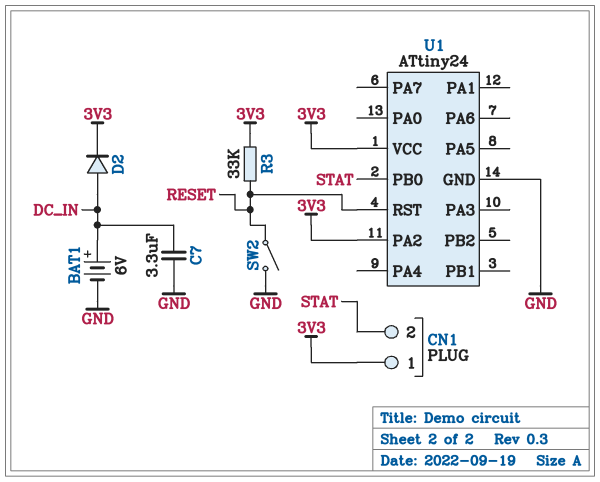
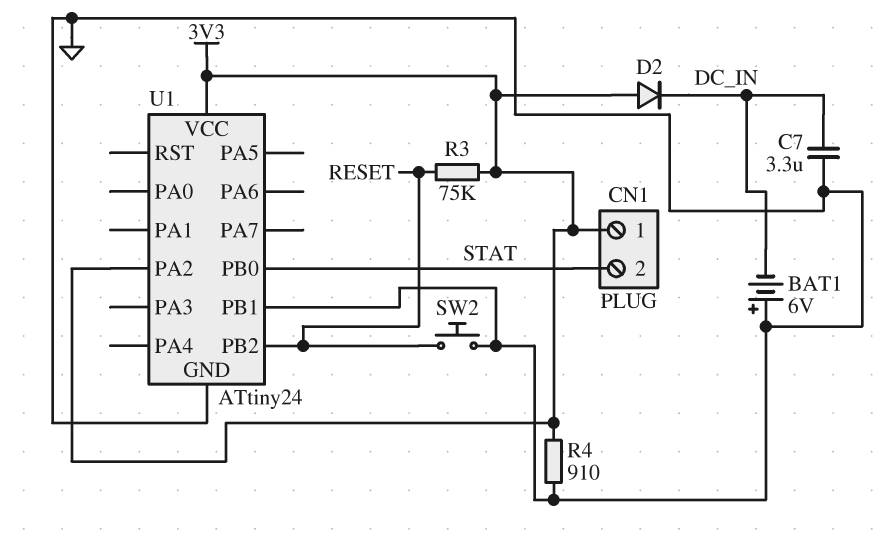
BAT1: 6V (plus DC_IN, minus GND) -> 6V (plus GND, minus DC_IN)
D2: diode (A DC_IN, K 3V3) -> diode (A 3V3, K DC_IN)
R3: 33k (3V3, RESET) -> 75k (3V3, RESET)
R4: none -> 910 (3V3, GND)
SW2: switch (GND, RESET) -> button (GND, RESET)
U1 pin PB1: none -> GND
U1 pin PB2: none -> RESET
U1 pin RST: RESET -> none

